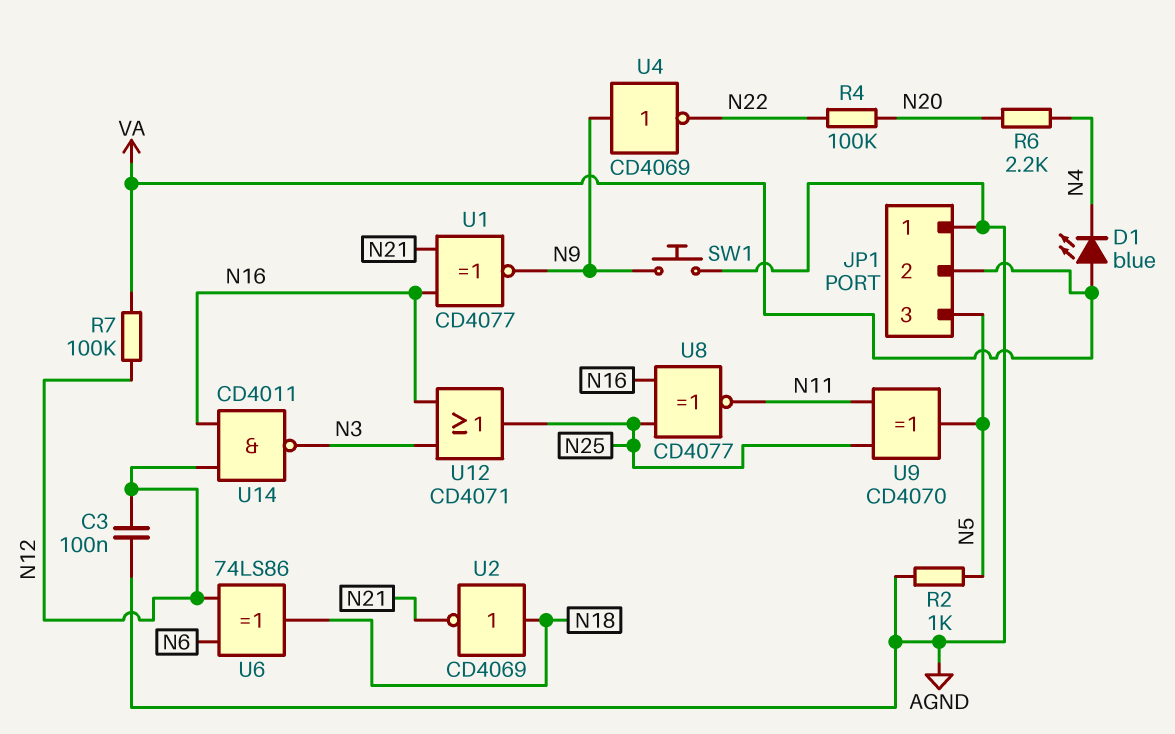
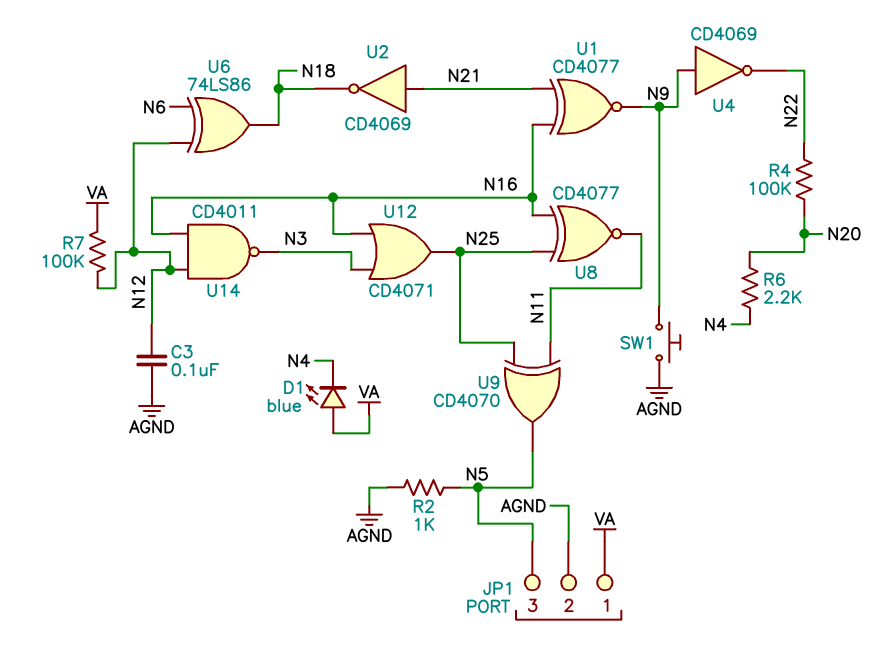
JP1 pin 1: AGND -> VA
JP1 pin 2: VA -> AGND
U2: NOT CD4069 (in N18, out N21) -> NOT CD4069 (in N21, out N18)

